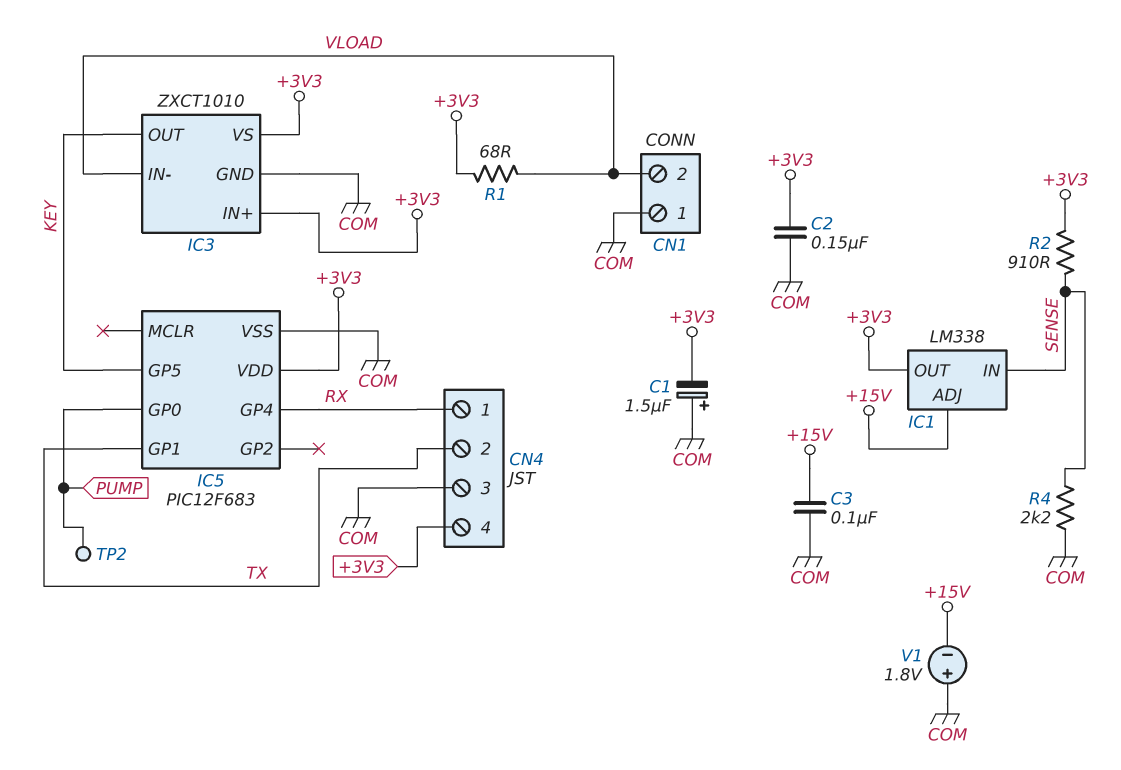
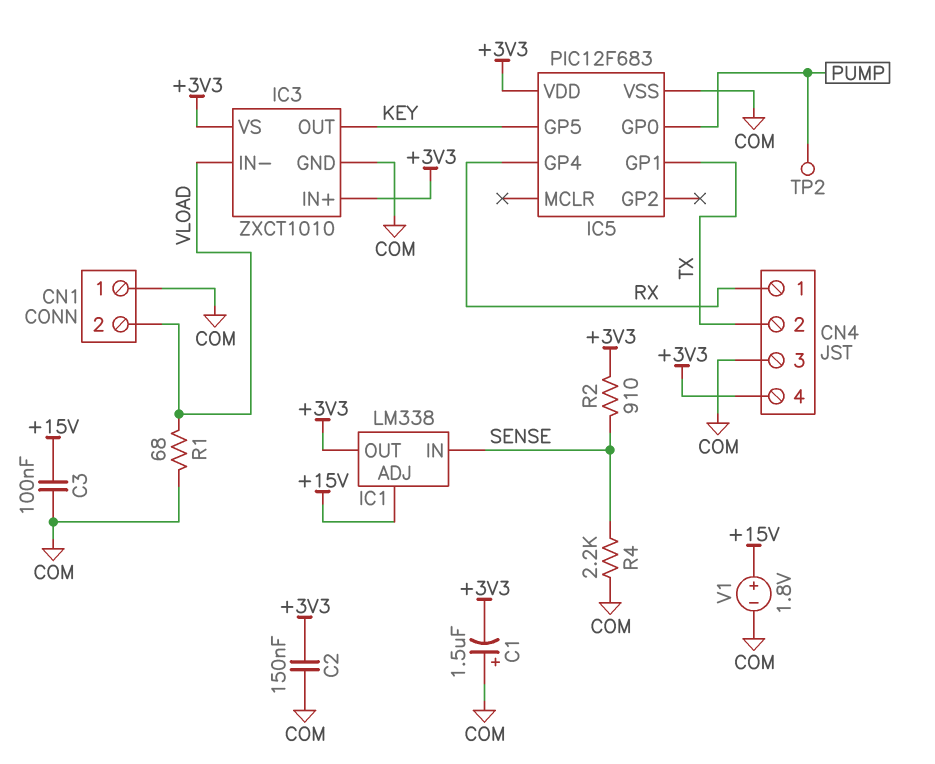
R1: 68 (+3V3, VLOAD) -> 68 (COM, VLOAD)
V1: 1.8V (plus COM, minus +15V) -> 1.8V (plus +15V, minus COM)

